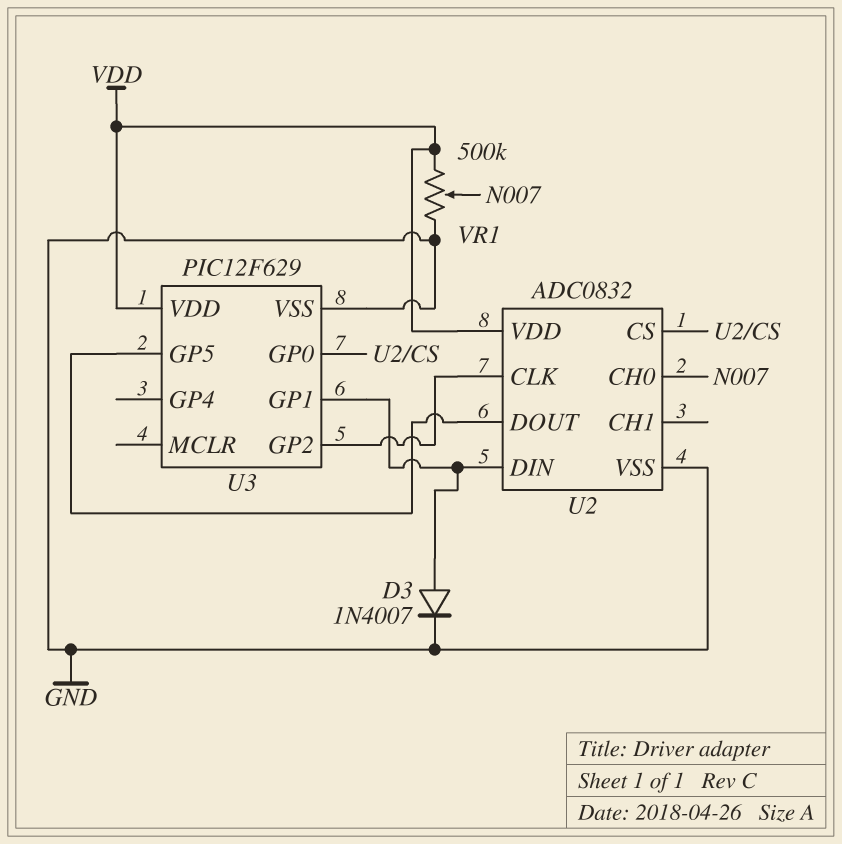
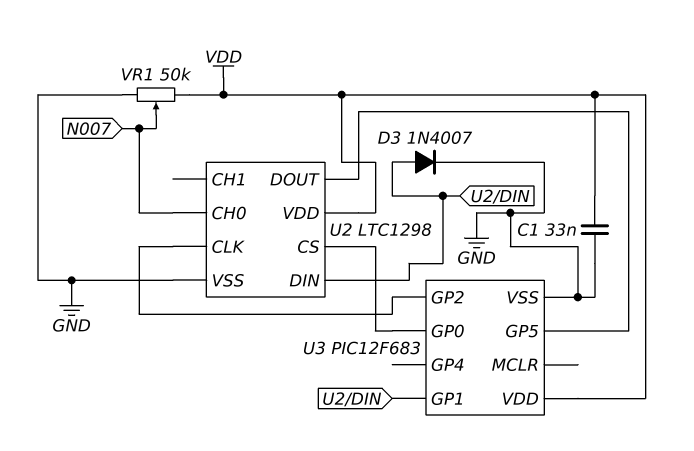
C1: none -> 33nF (GND, VDD)
U2: ADC0832 -> LTC1298
U3: PIC12F629 -> PIC12F683
VR1: 500k (GND, VDD, wiper N007) -> 50k (GND, VDD, wiper N007)

